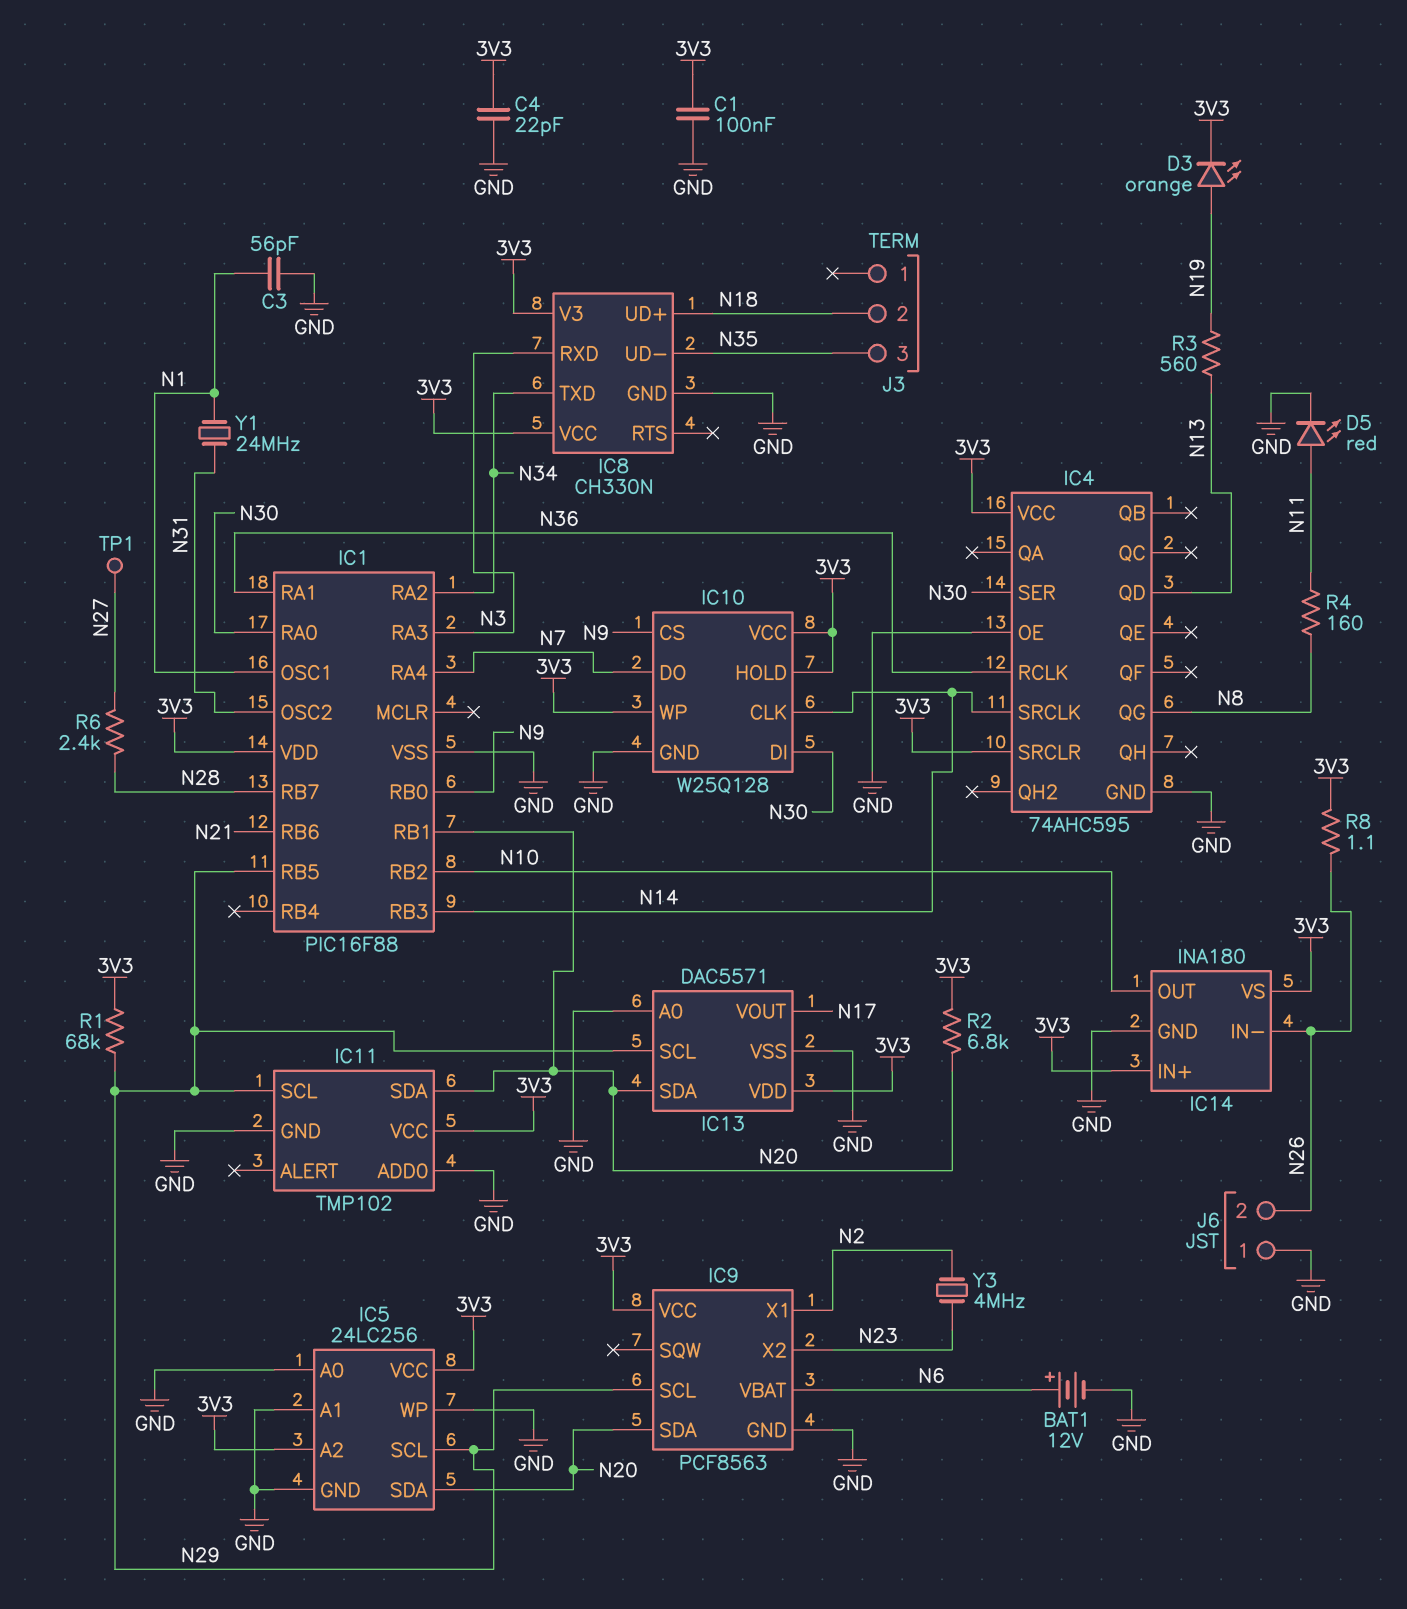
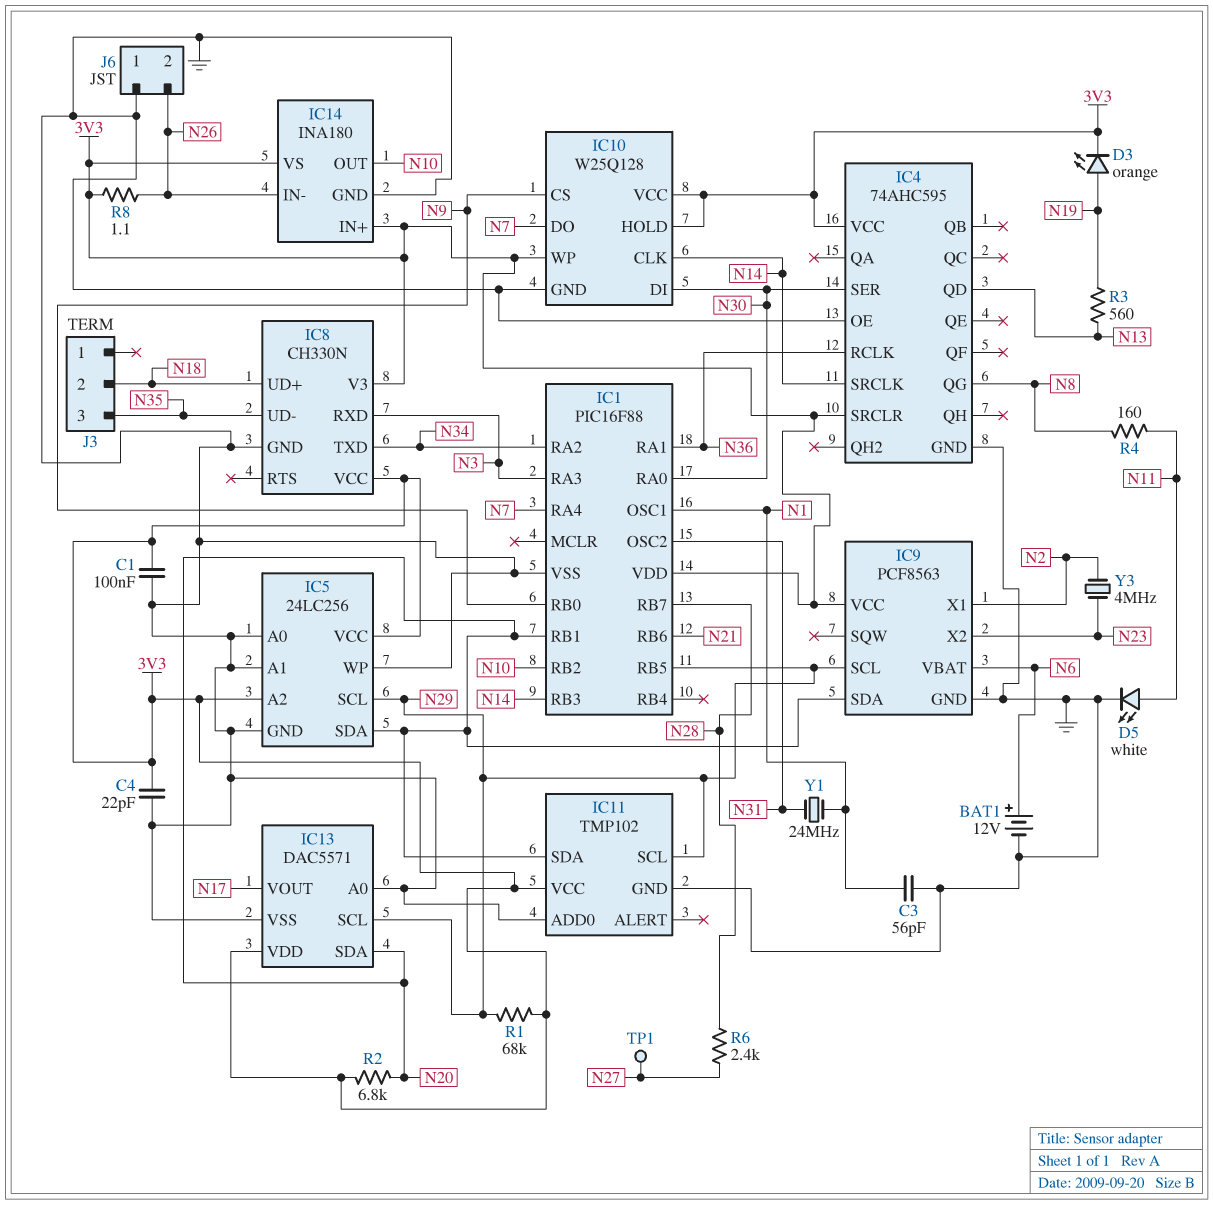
D5: LED red (A N11, K GND) -> LED white (A N11, K GND)

